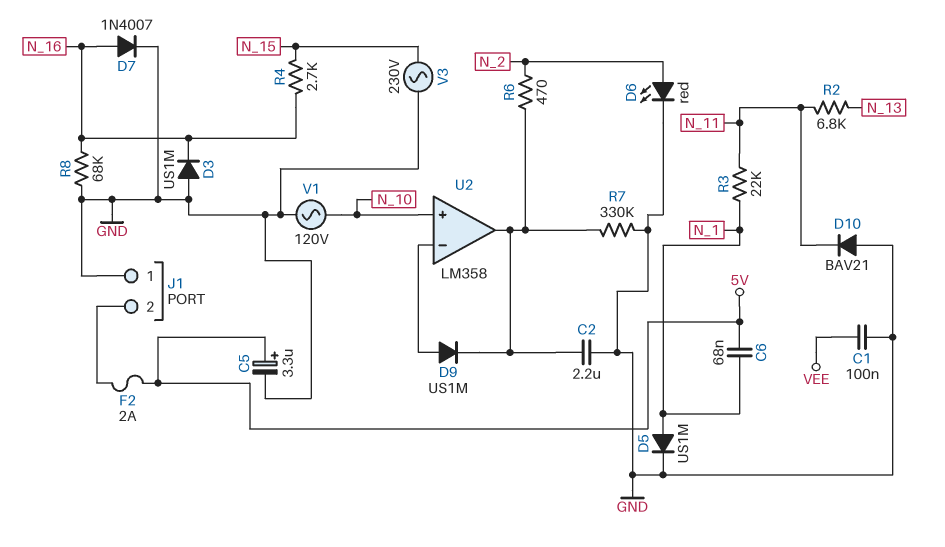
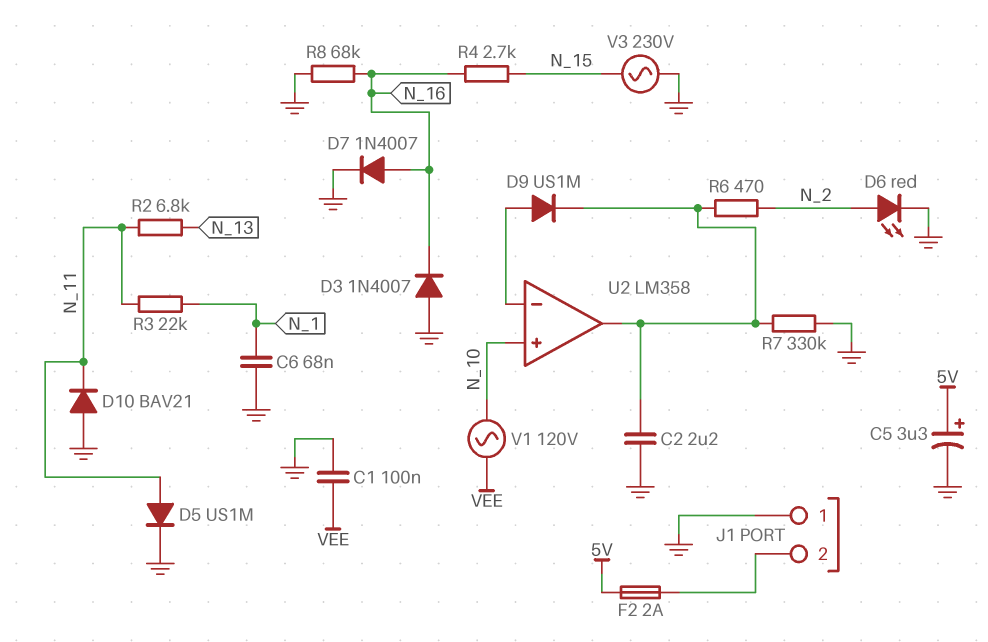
C6: 68nF (5V, N_1) -> 68nF (GND, N_1)
D3: diode US1M (A GND, K N_16) -> diode 1N4007 (A GND, K N_16)
D5: diode US1M (A N_1, K GND) -> diode US1M (A N_11, K GND)
V1: AC 120V (GND, N_10) -> AC 120V (N_10, VEE)

